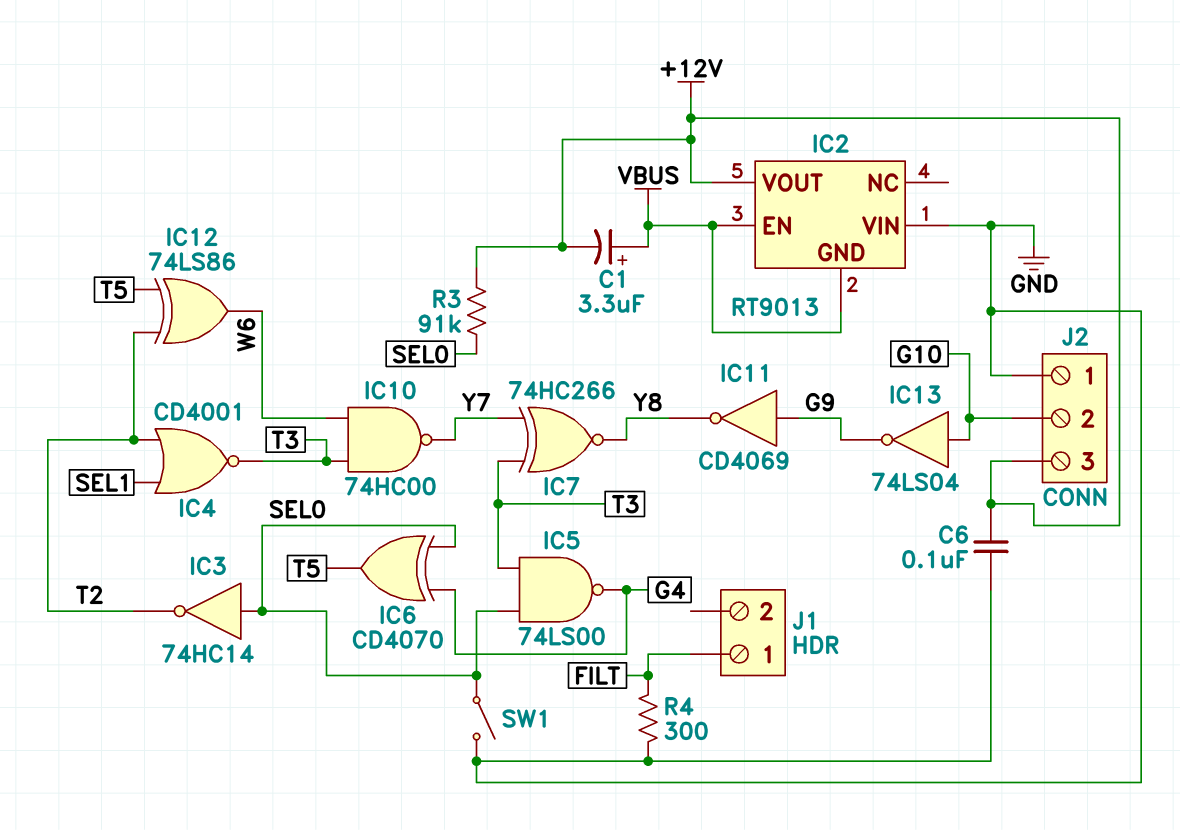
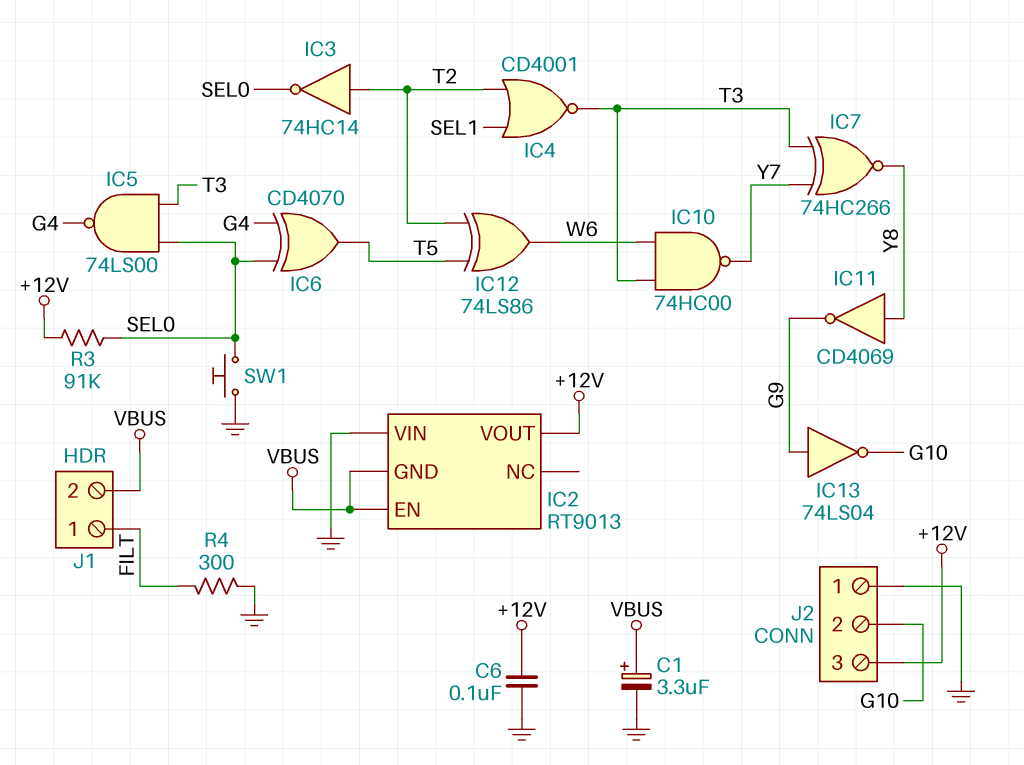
C1: 3.3uF (plus VBUS, minus +12V) -> 3.3uF (plus VBUS, minus GND)
IC3: NOT 74HC14 (in SEL0, out T2) -> NOT 74HC14 (in T2, out SEL0)
IC11: NOT CD4069 (in G9, out Y8) -> NOT CD4069 (in Y8, out G9)
IC13: NOT 74LS04 (in G10, out G9) -> NOT 74LS04 (in G9, out G10)
J1 pin 2: none -> VBUS
SW1: switch (GND, SEL0) -> button (GND, SEL0)

